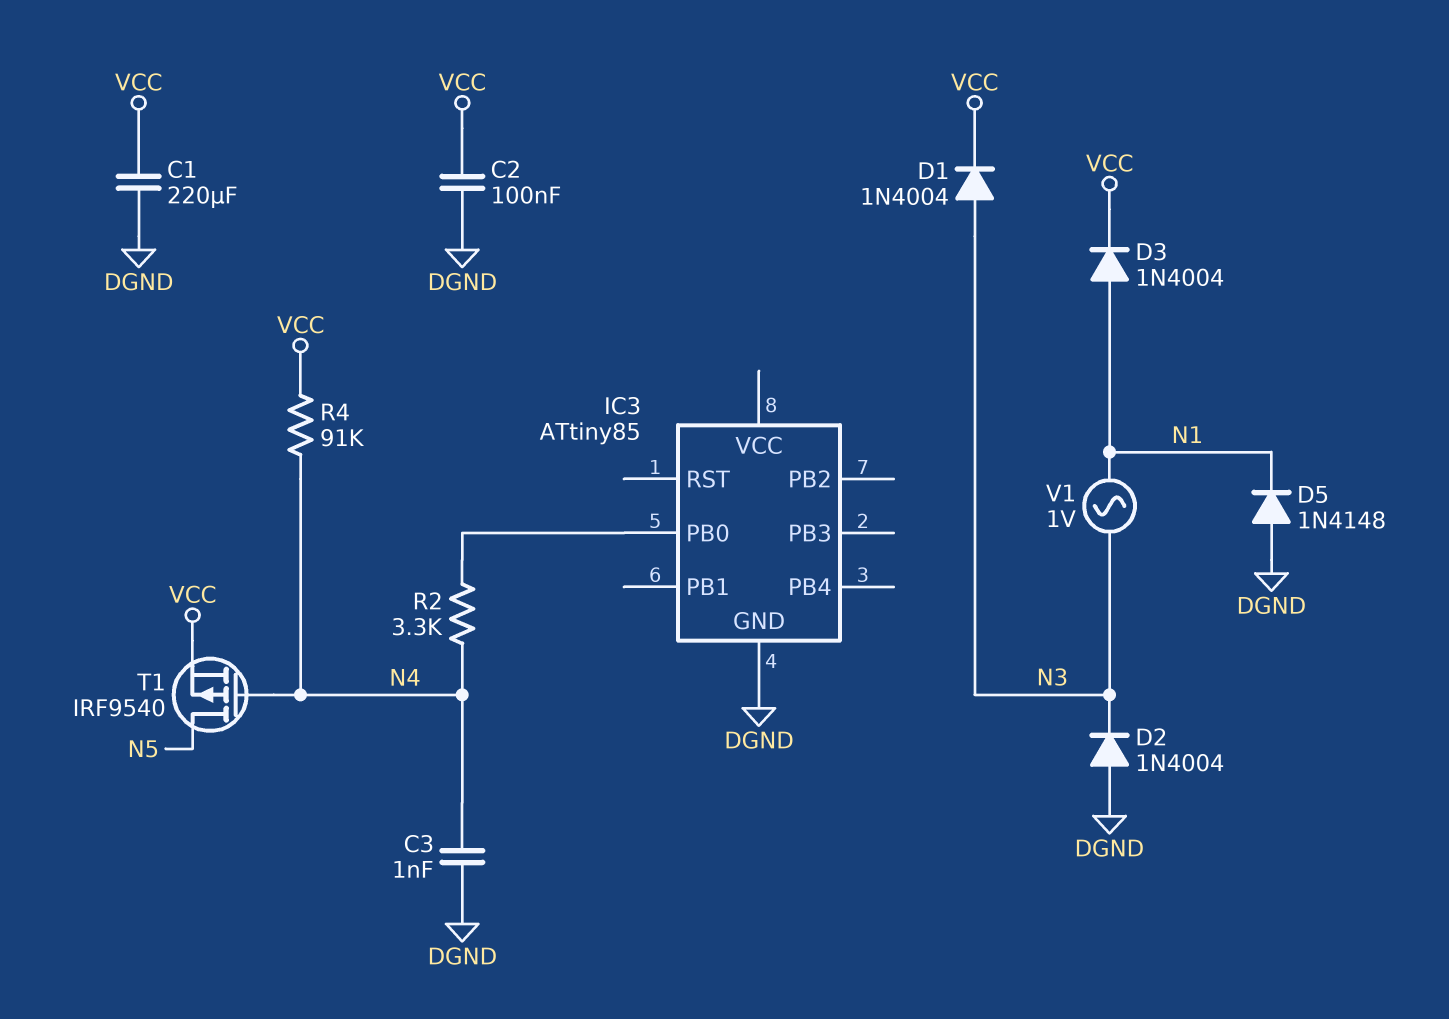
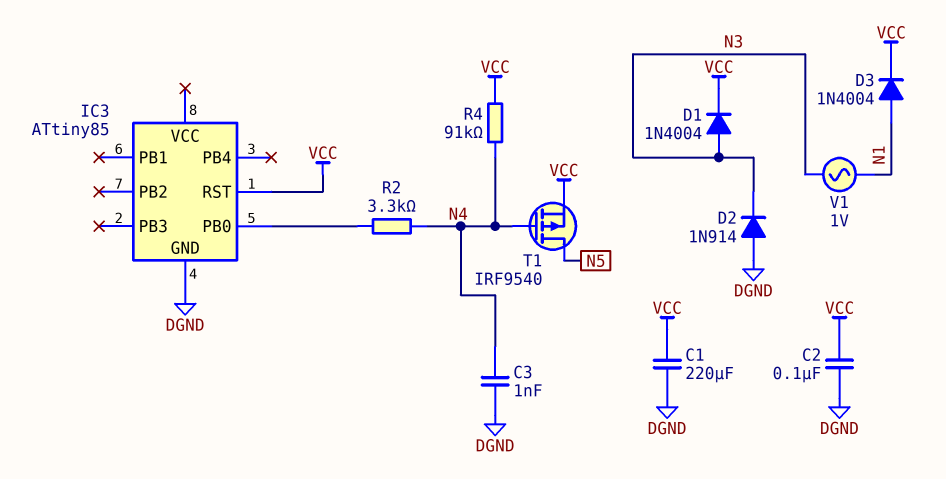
D2: diode 1N4004 (A DGND, K N3) -> diode 1N914 (A DGND, K N3)
D5: diode 1N4148 (A DGND, K N1) -> none
IC3 pin RST: none -> VCC

